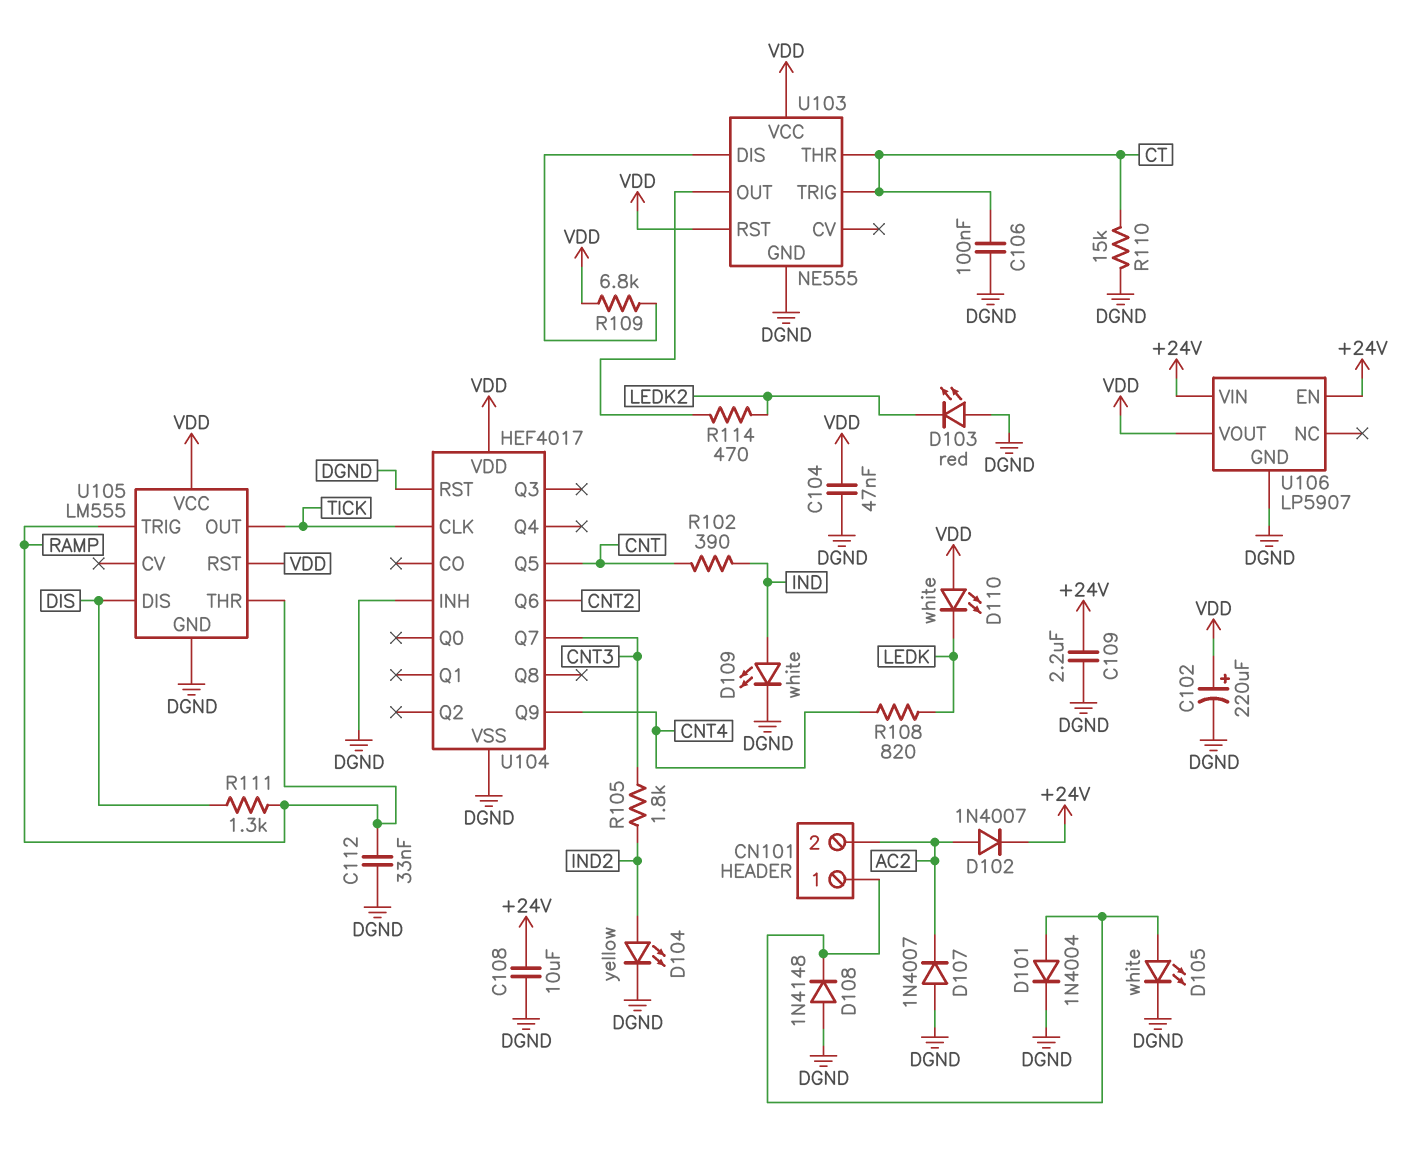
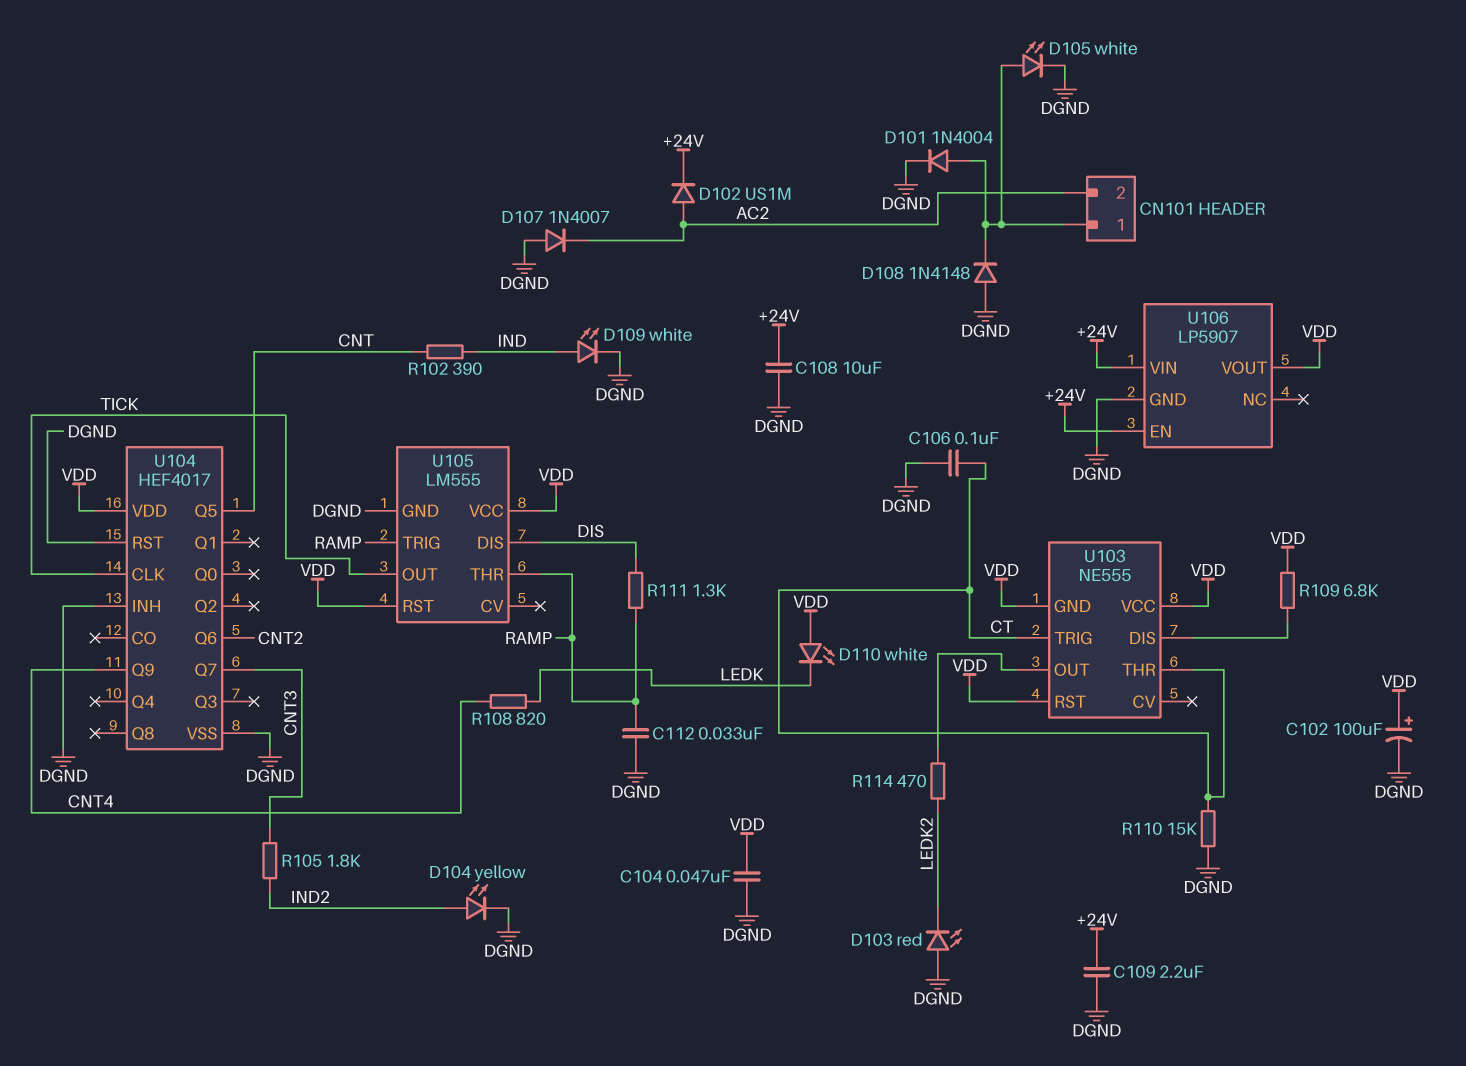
C102: 220uF (plus VDD, minus DGND) -> 100uF (plus VDD, minus DGND)
D102: diode 1N4007 (A AC2, K +24V) -> diode US1M (A AC2, K +24V)
U103 pin GND: DGND -> VDD

